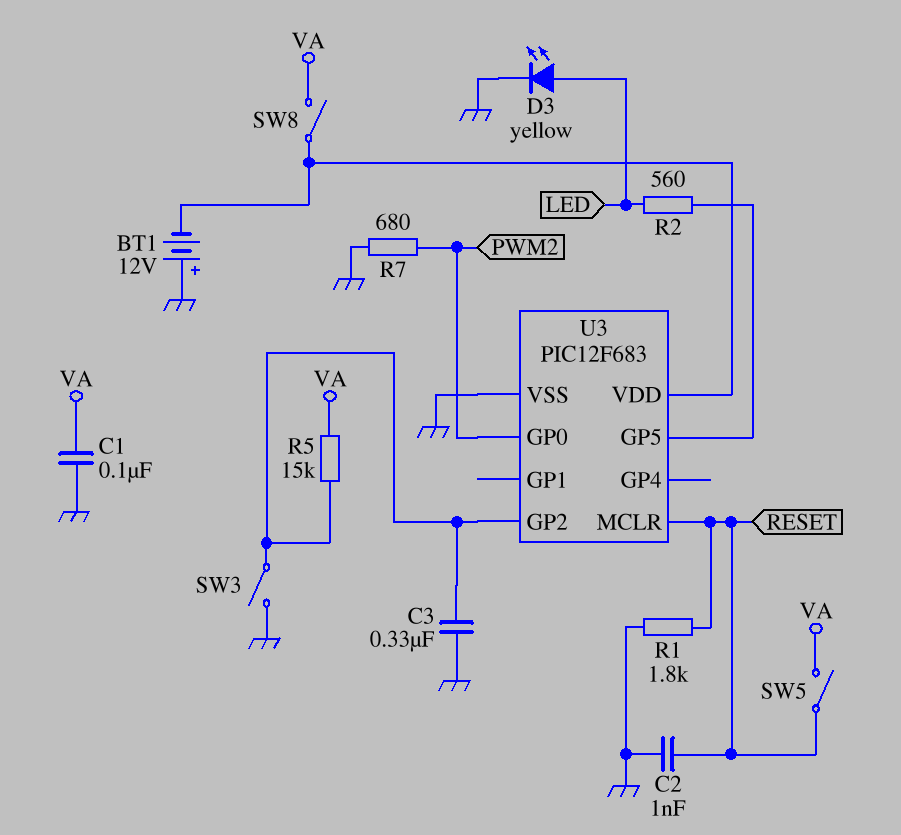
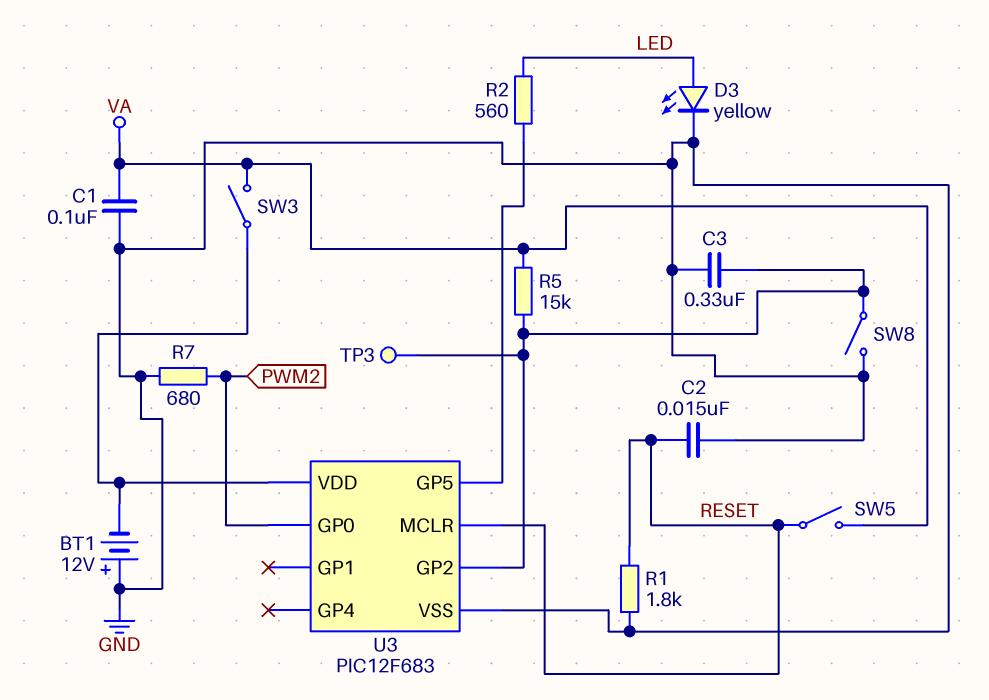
C2: 1nF (GND, RESET) -> 15nF (GND, RESET)
SW3: switch (GND, U3/GP2) -> switch (U3/VDD, VA)
SW8: switch (U3/VDD, VA) -> switch (GND, U3/GP2)
TP3: none -> test point (U3/GP2)

